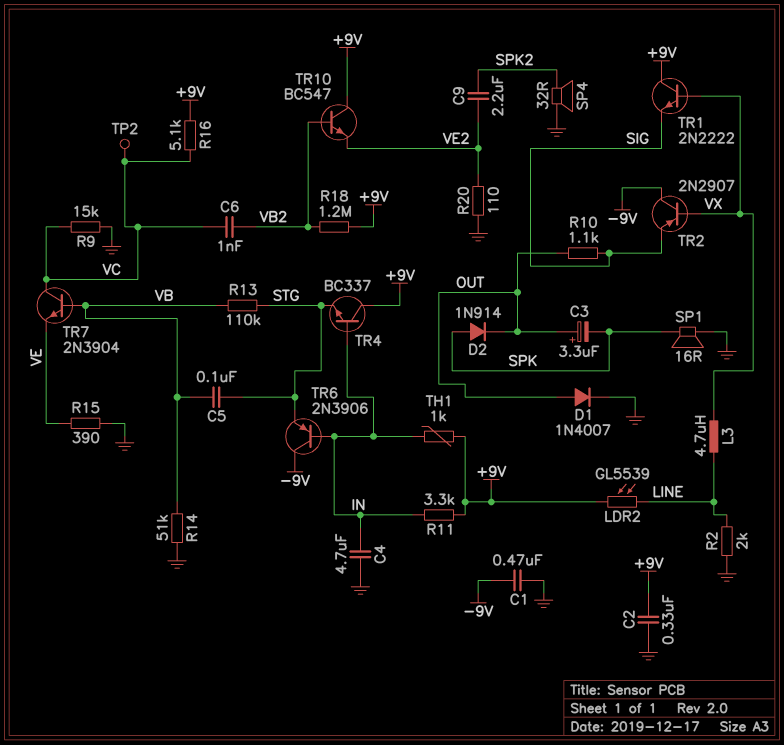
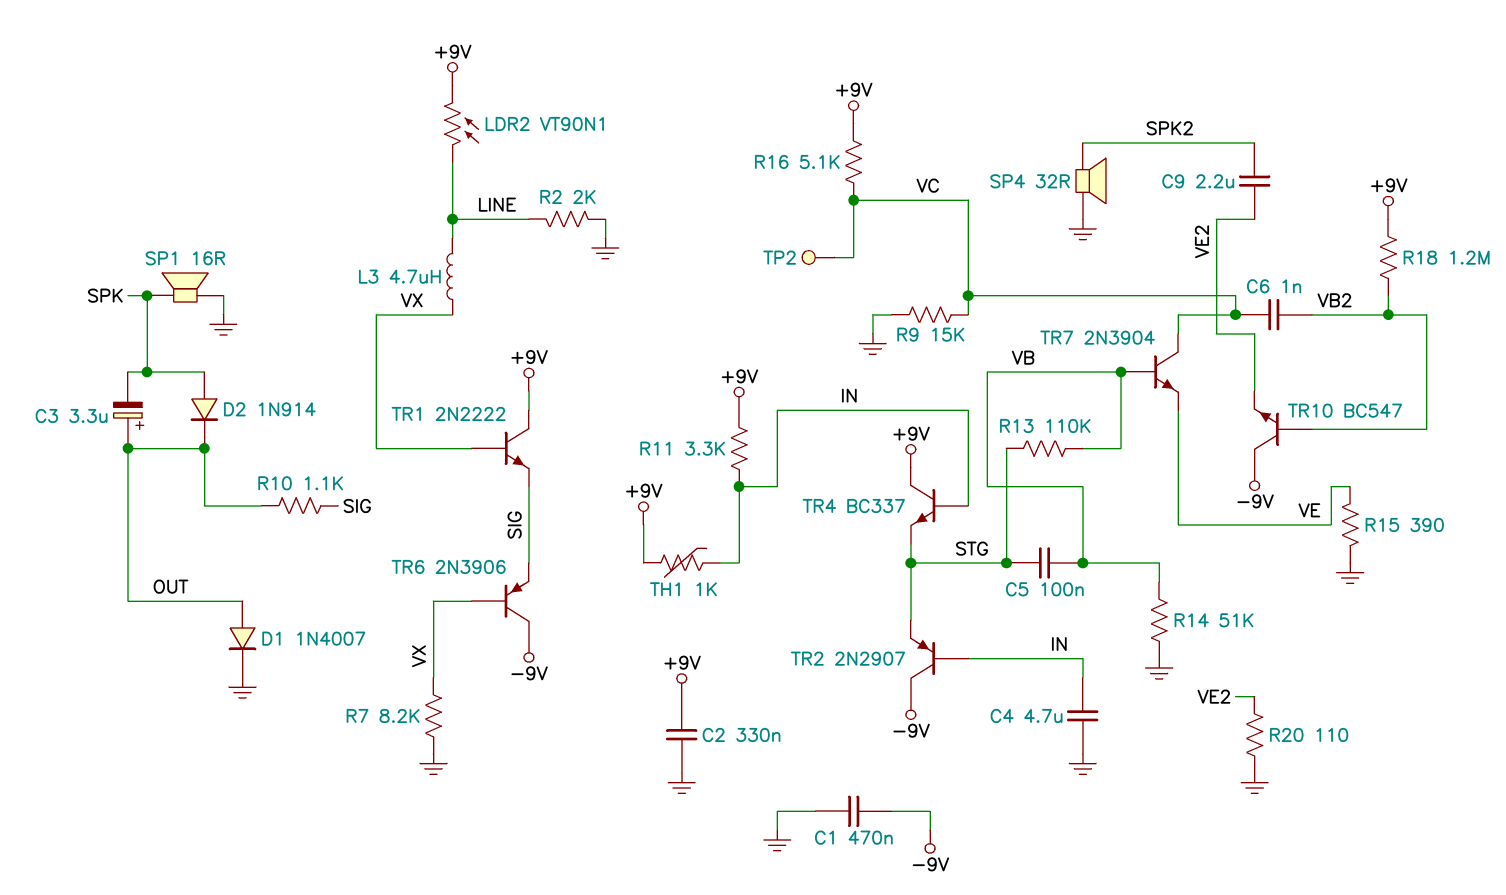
LDR2: GL5539 (+9V, LINE) -> VT90N1 (+9V, LINE)
R7: none -> 8.2k (GND, VX)
TR2: PNP 2N2907 (B VX, C -9V, E SIG) -> PNP 2N2907 (B IN, C -9V, E STG)
TR6: PNP 2N3906 (B IN, C -9V, E STG) -> PNP 2N3906 (B VX, C -9V, E SIG)
TR10: NPN BC547 (B VB2, C +9V, E VE2) -> NPN BC547 (B VB2, C -9V, E VE2)

